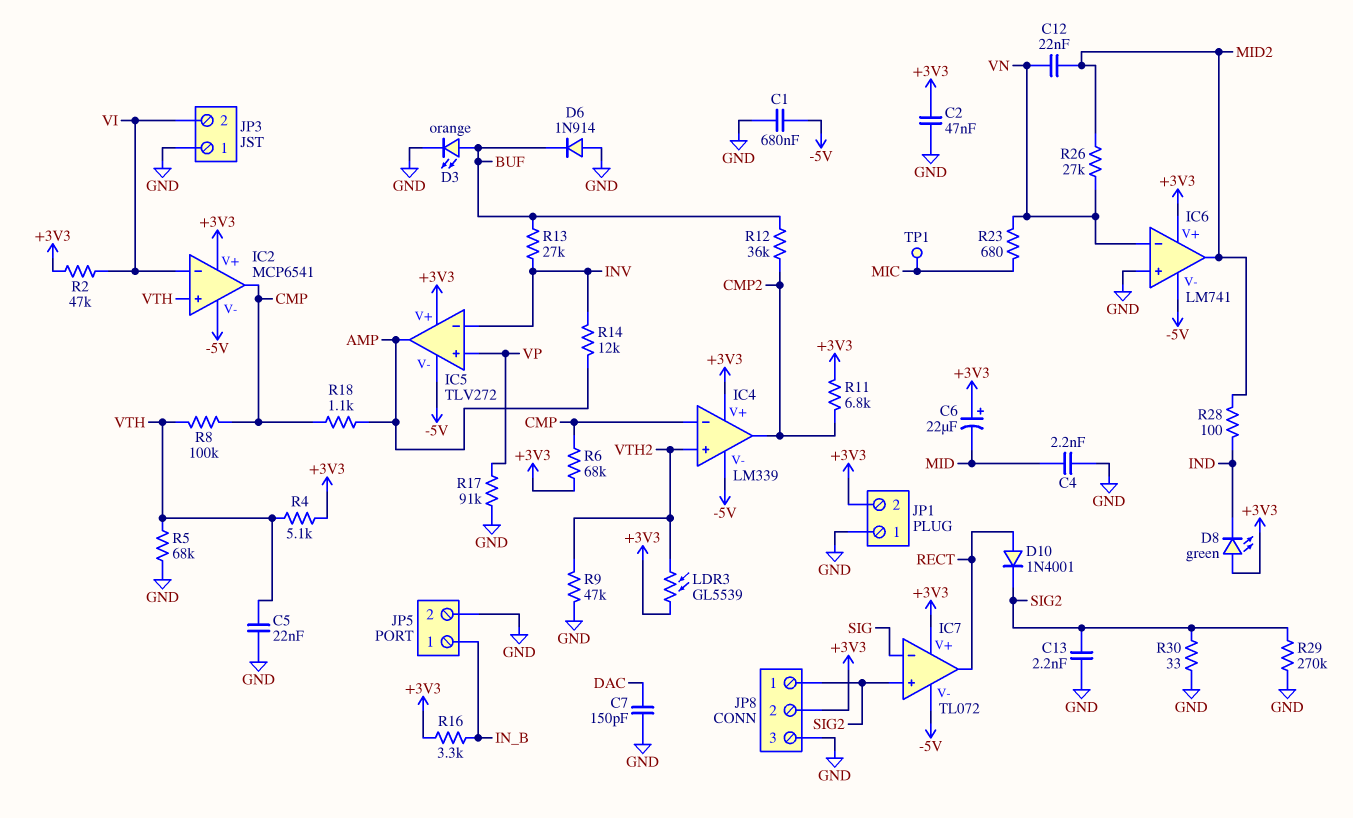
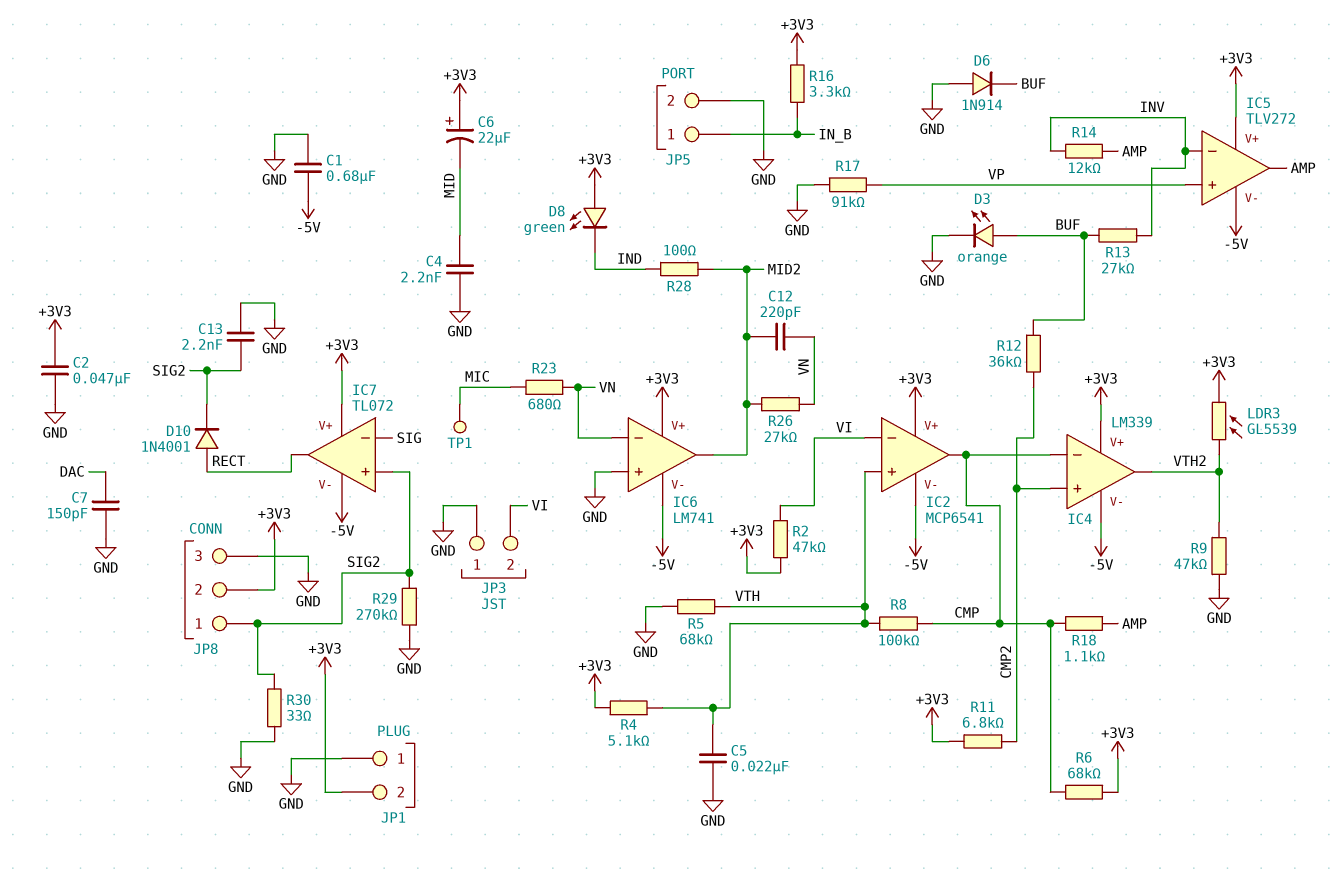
C12: 22nF (MID2, VN) -> 220pF (MID2, VN)
IC4 pin in+: VTH2 -> CMP2
IC4 pin out: CMP2 -> VTH2

